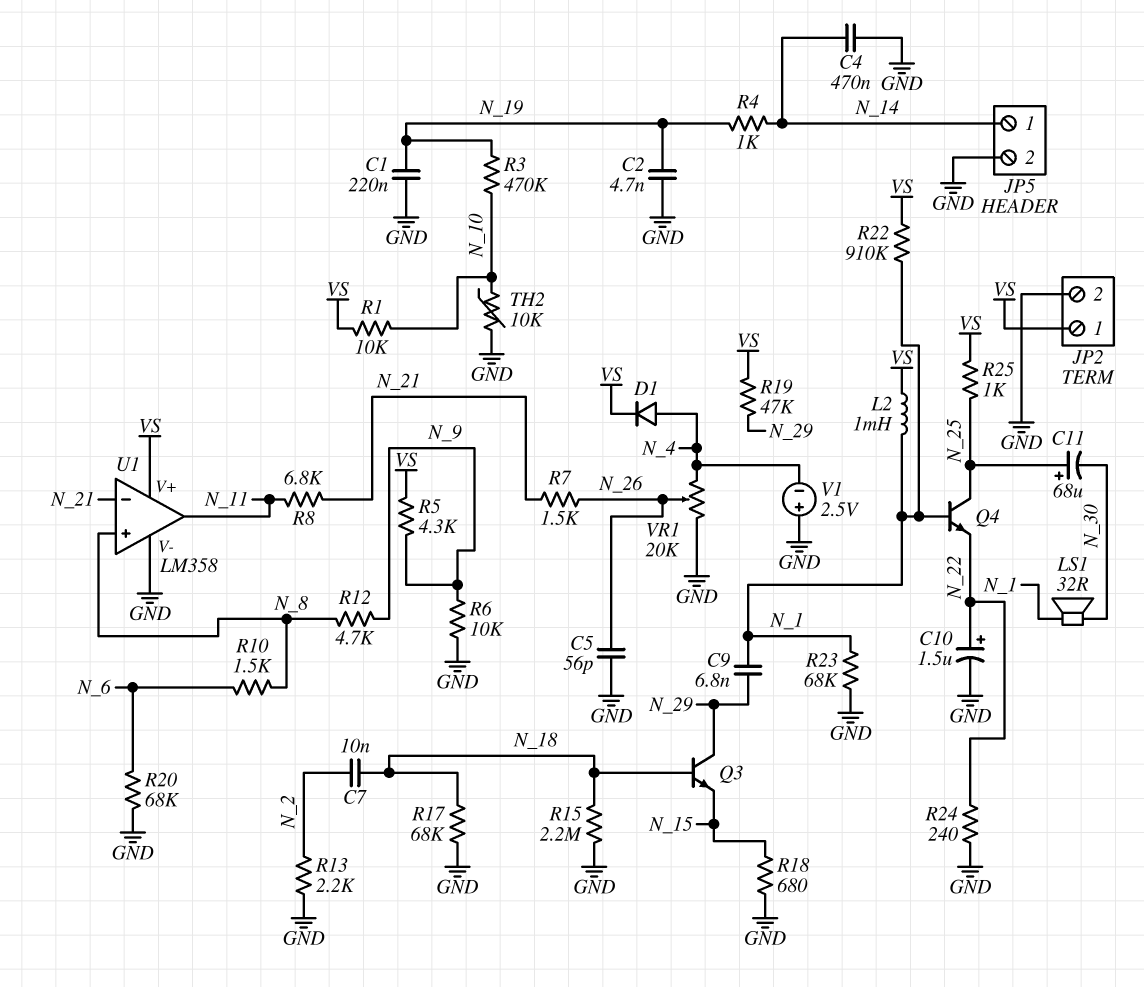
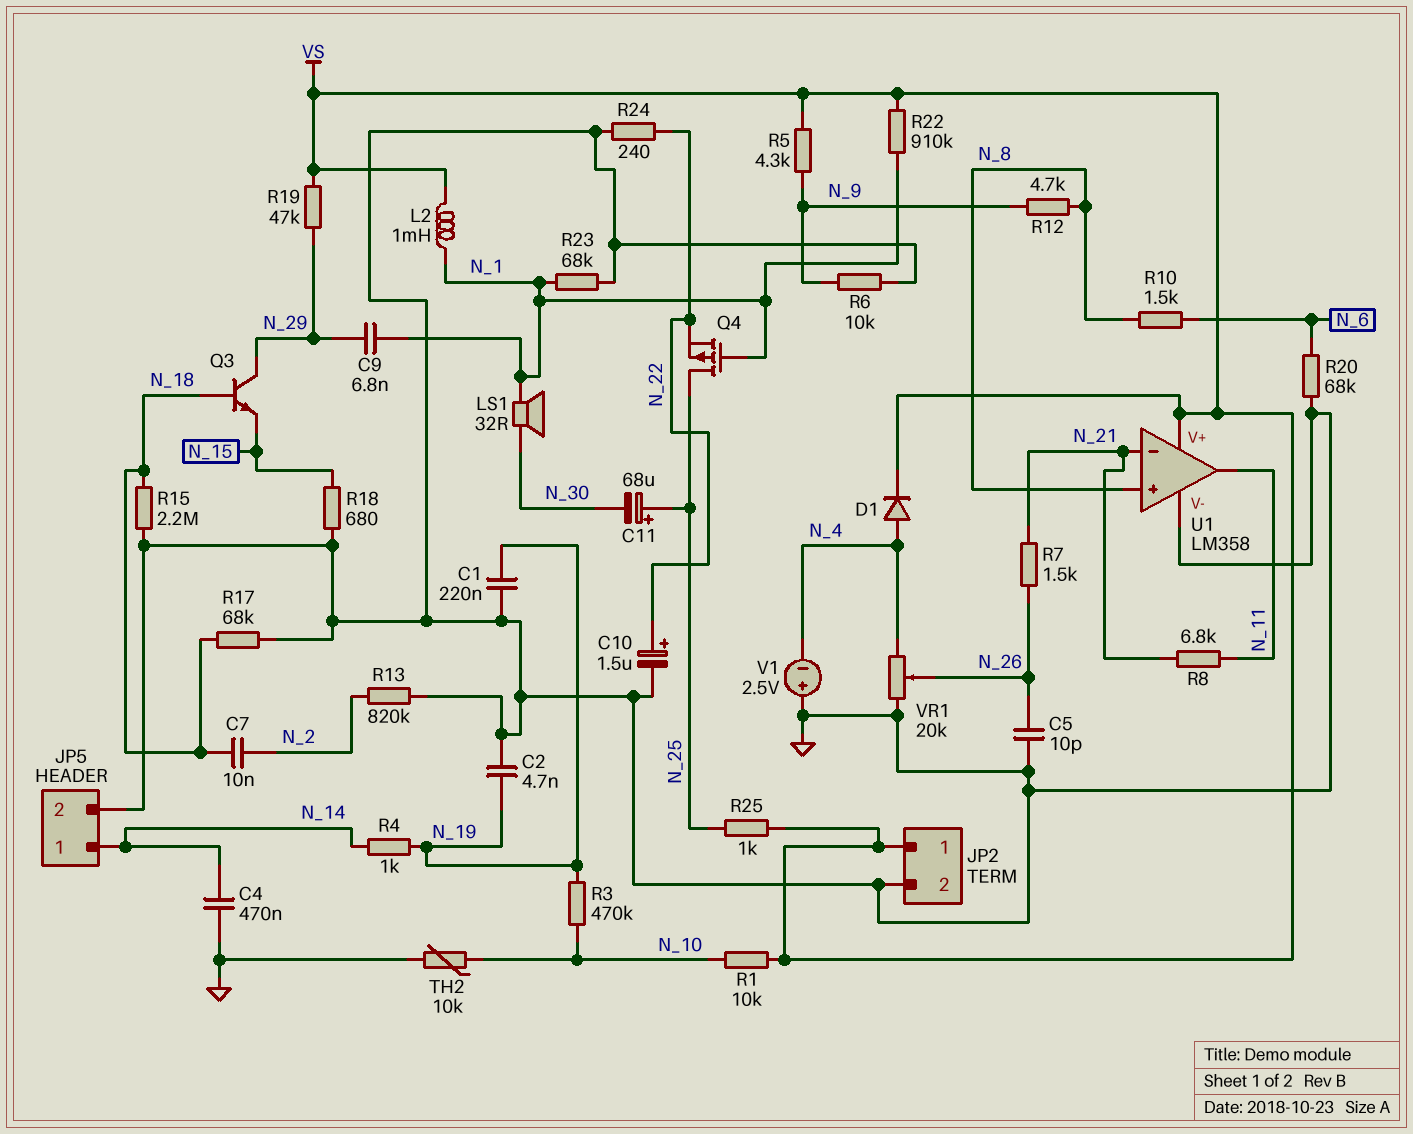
C5: 56pF (GND, N_26) -> 10pF (GND, N_26)
Q4: NPN (B N_1, C N_25, E N_22) -> PMOS (G N_1, D N_25, S N_22)
R13: 2.2k (GND, N_2) -> 820k (GND, N_2)

